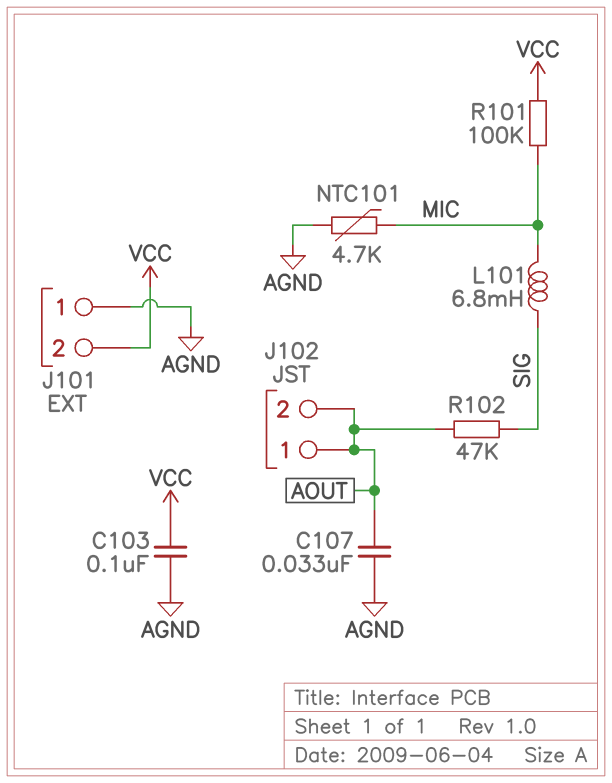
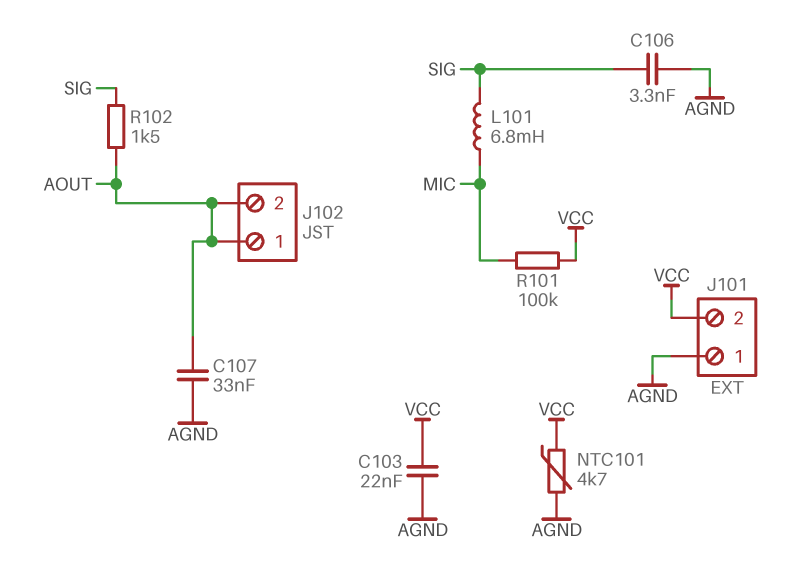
C103: 100nF (AGND, VCC) -> 22nF (AGND, VCC)
C106: none -> 3.3nF (AGND, SIG)
NTC101: 4.7k (AGND, MIC) -> 4.7k (AGND, VCC)
R102: 47k (AOUT, SIG) -> 1.5k (AOUT, SIG)

